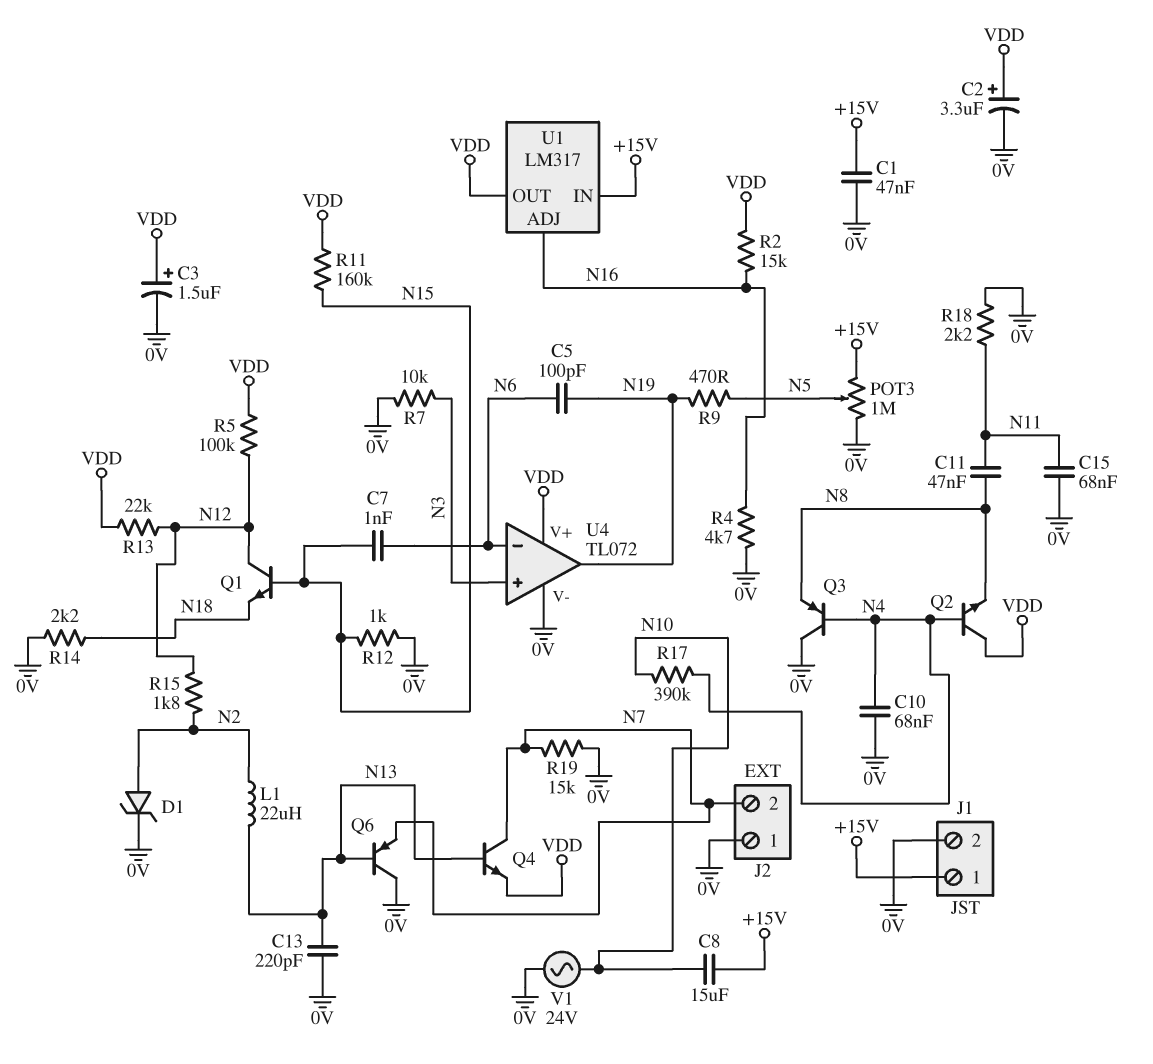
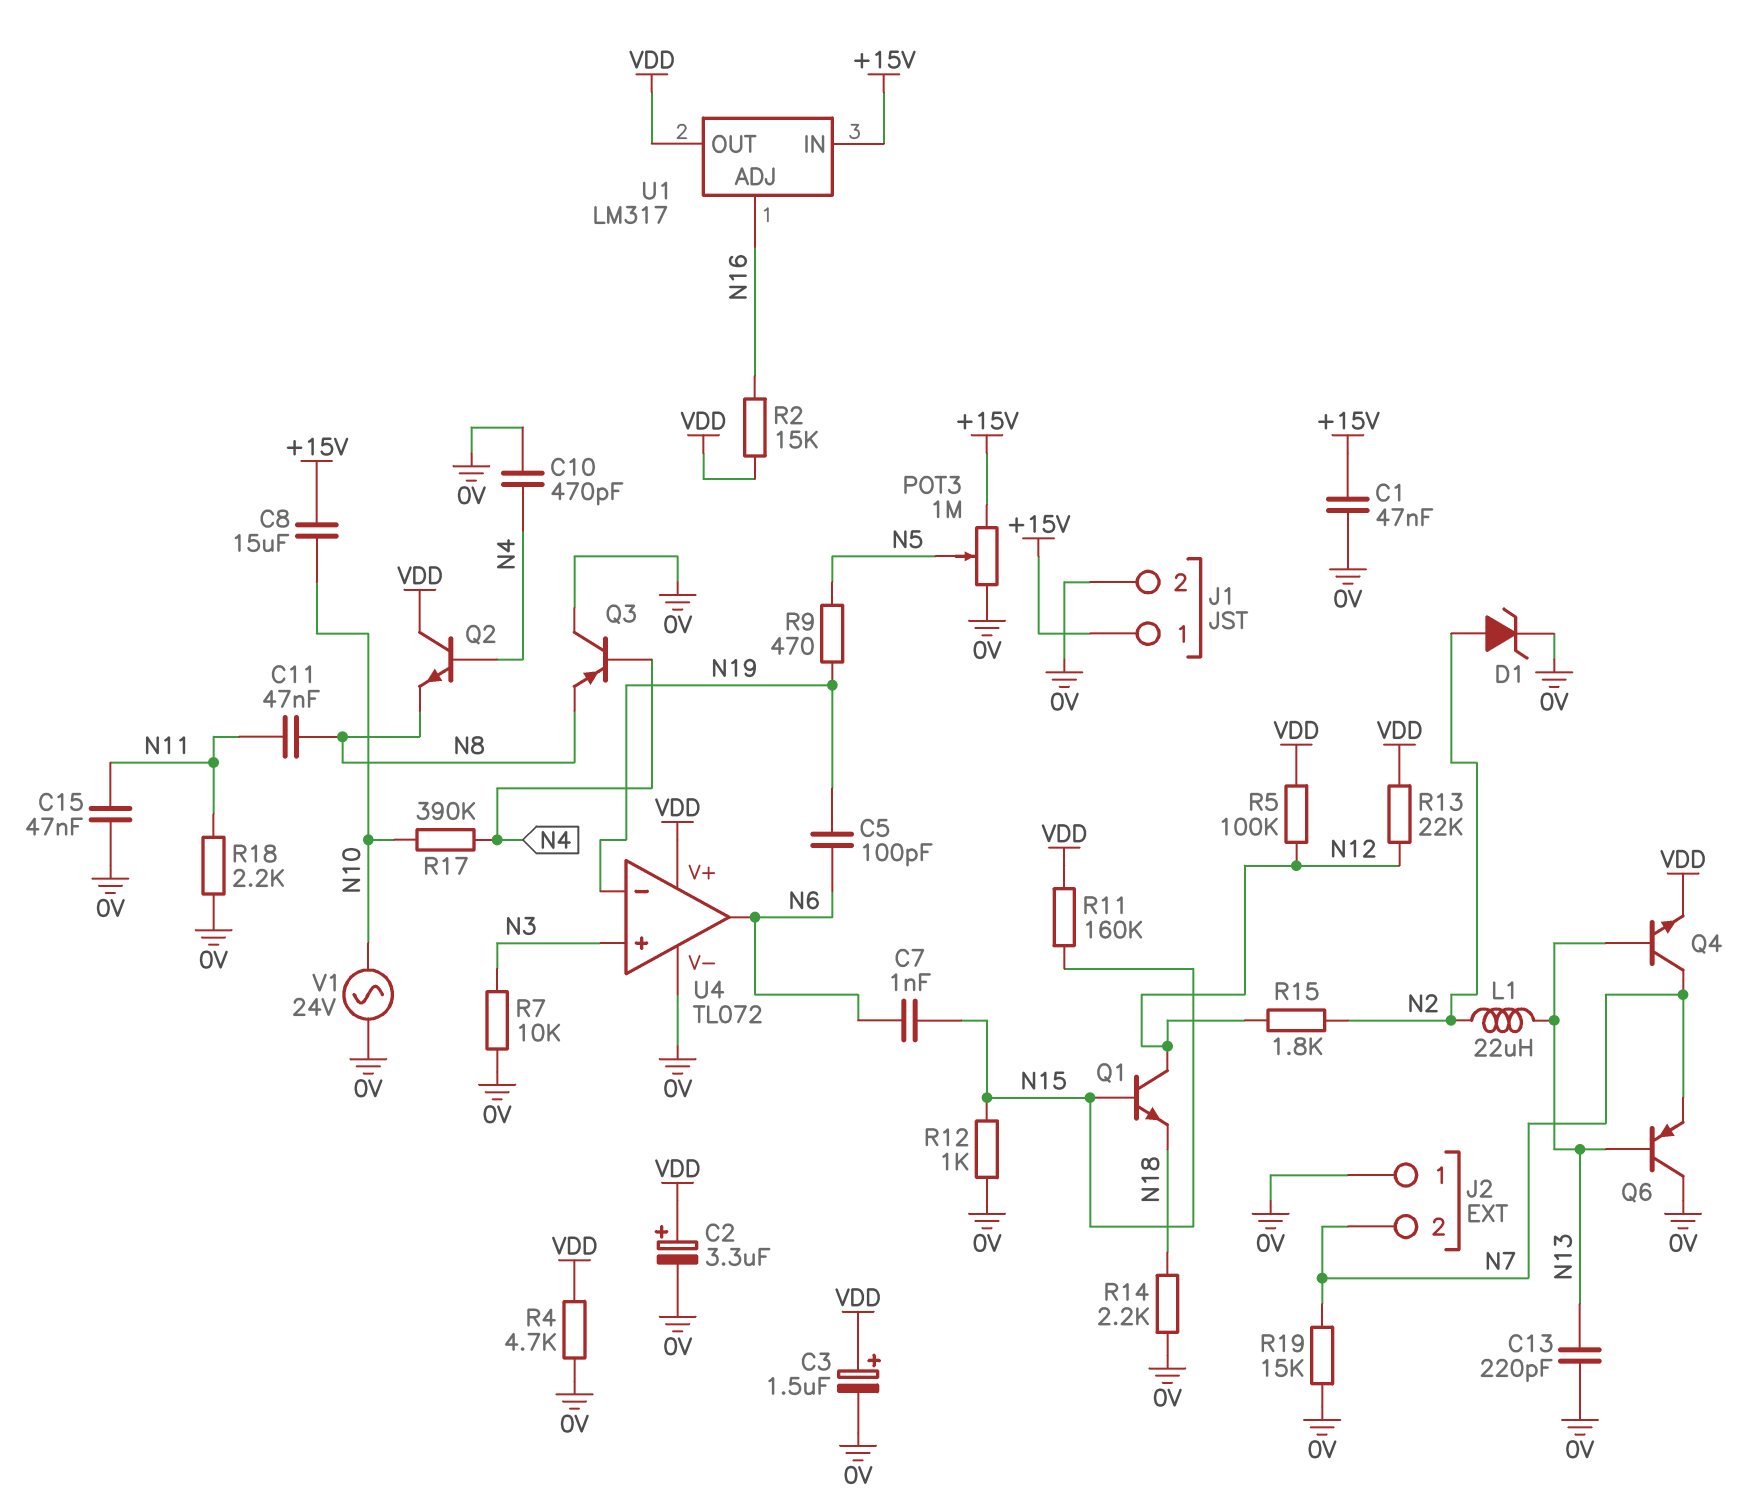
C10: 68nF (0V, N4) -> 470pF (0V, N4)
C15: 68nF (0V, N11) -> 47nF (0V, N11)
R4: 4.7k (0V, N16) -> 4.7k (0V, VDD)
U4 pin in-: N6 -> N19
U4 pin out: N19 -> N6

